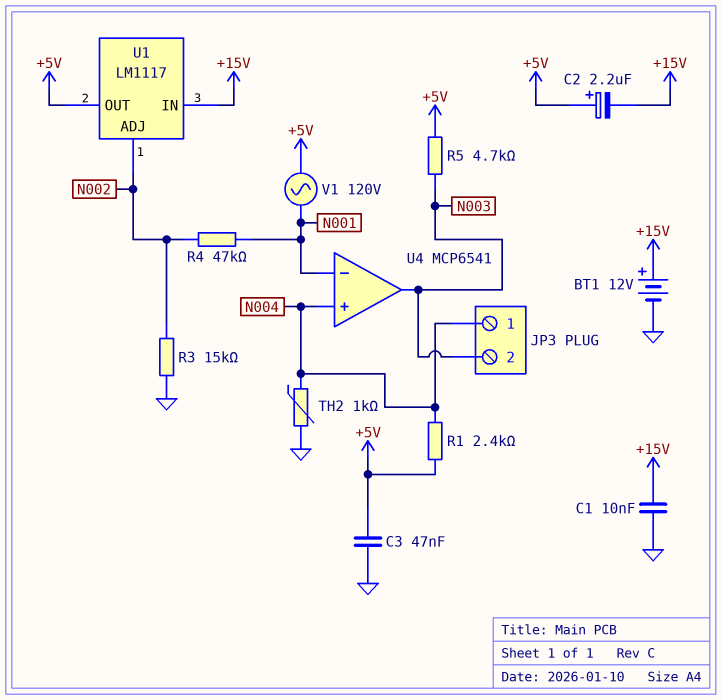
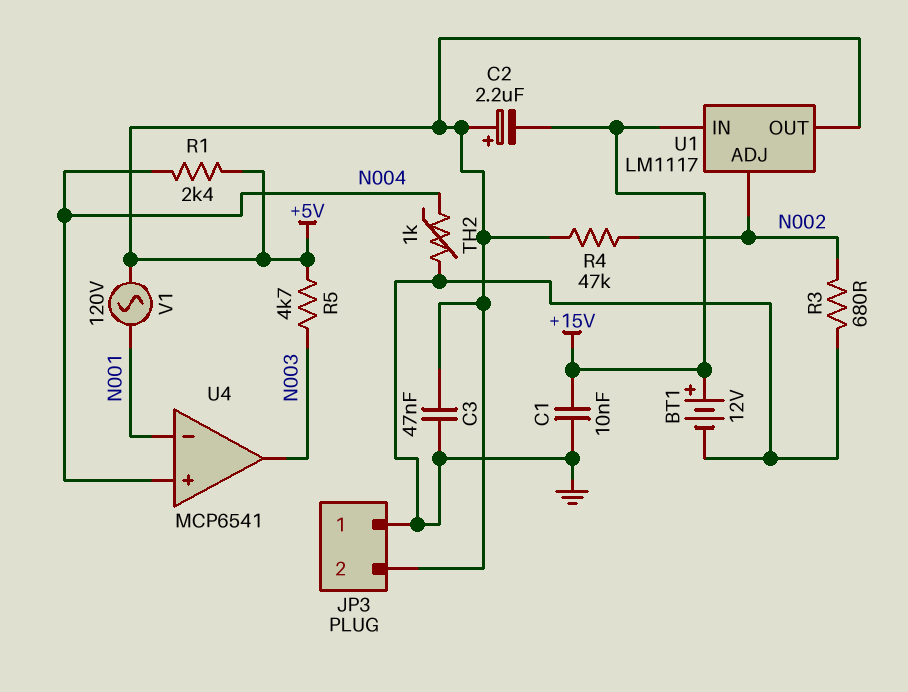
JP3 pin 1: N004 -> GND
JP3 pin 2: N003 -> +5V
R3: 15k (GND, N002) -> 680 (GND, N002)
R4: 47k (N001, N002) -> 47k (+5V, N002)

